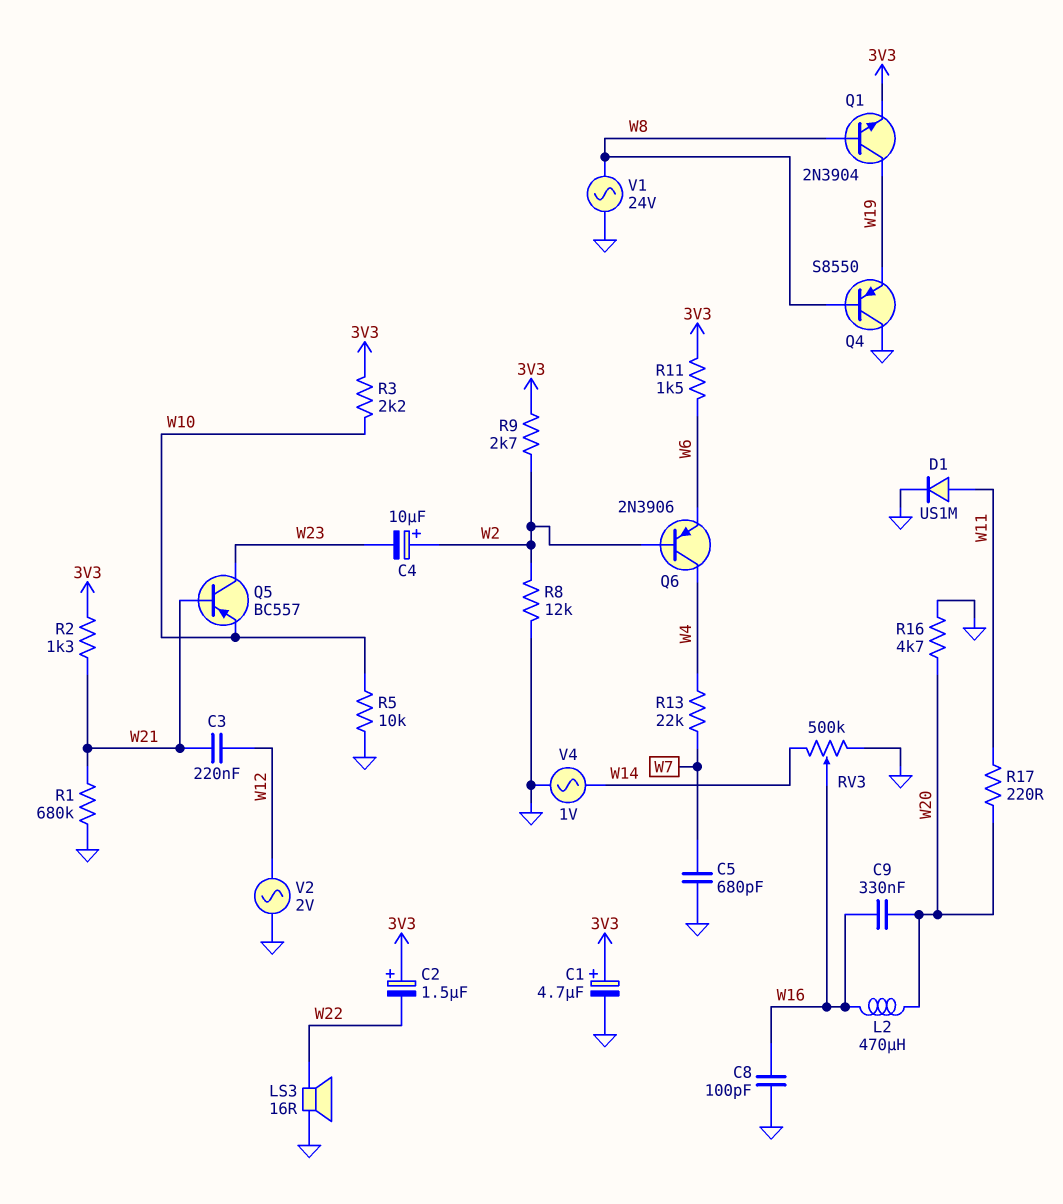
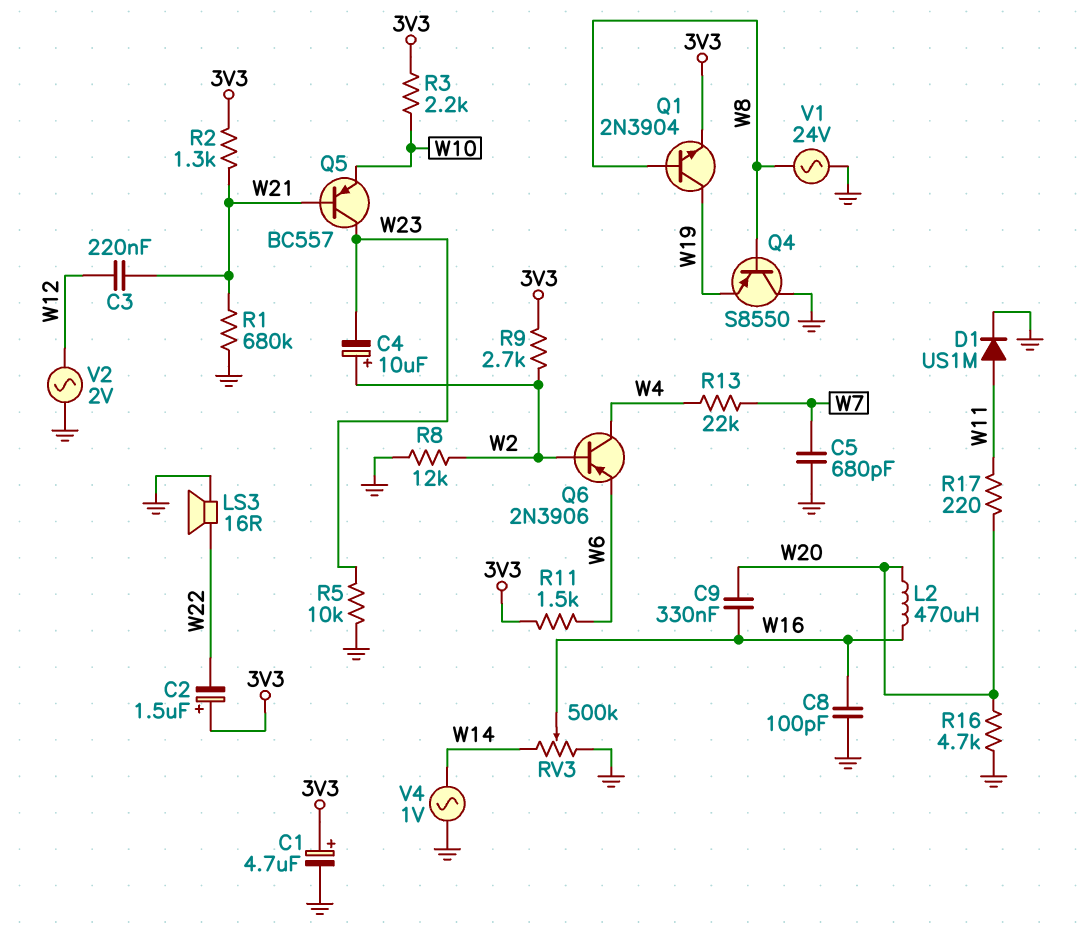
R5: 10k (GND, W10) -> 10k (GND, W23)

